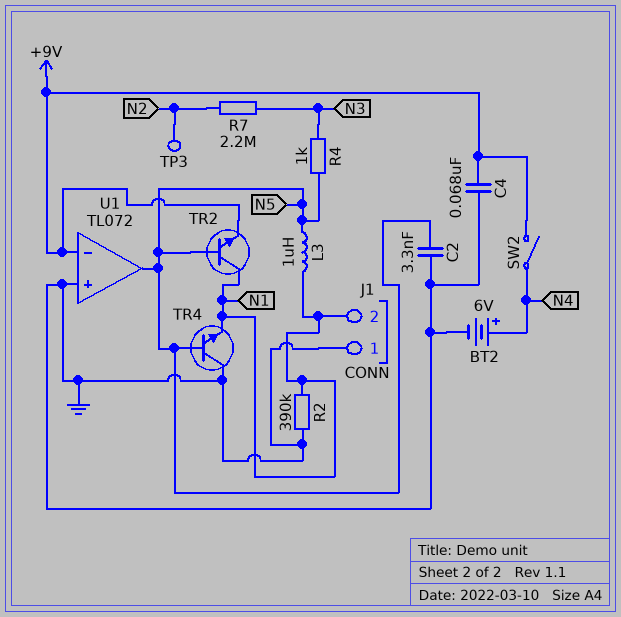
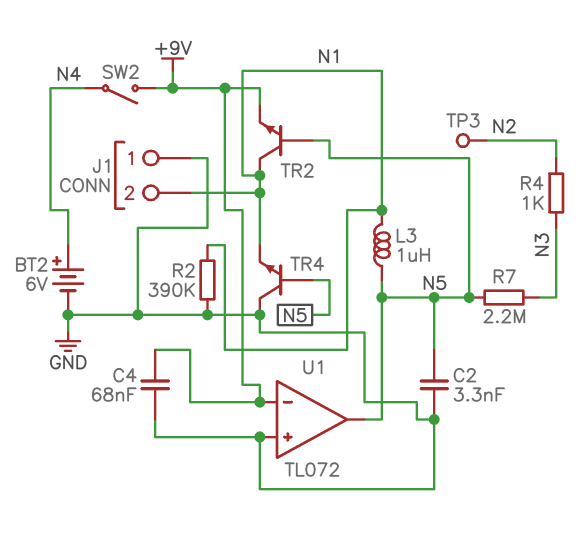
R4: 1k (N3, N5) -> 1k (N2, N3)
R7: 2.2M (N2, N3) -> 2.2M (N3, N5)

